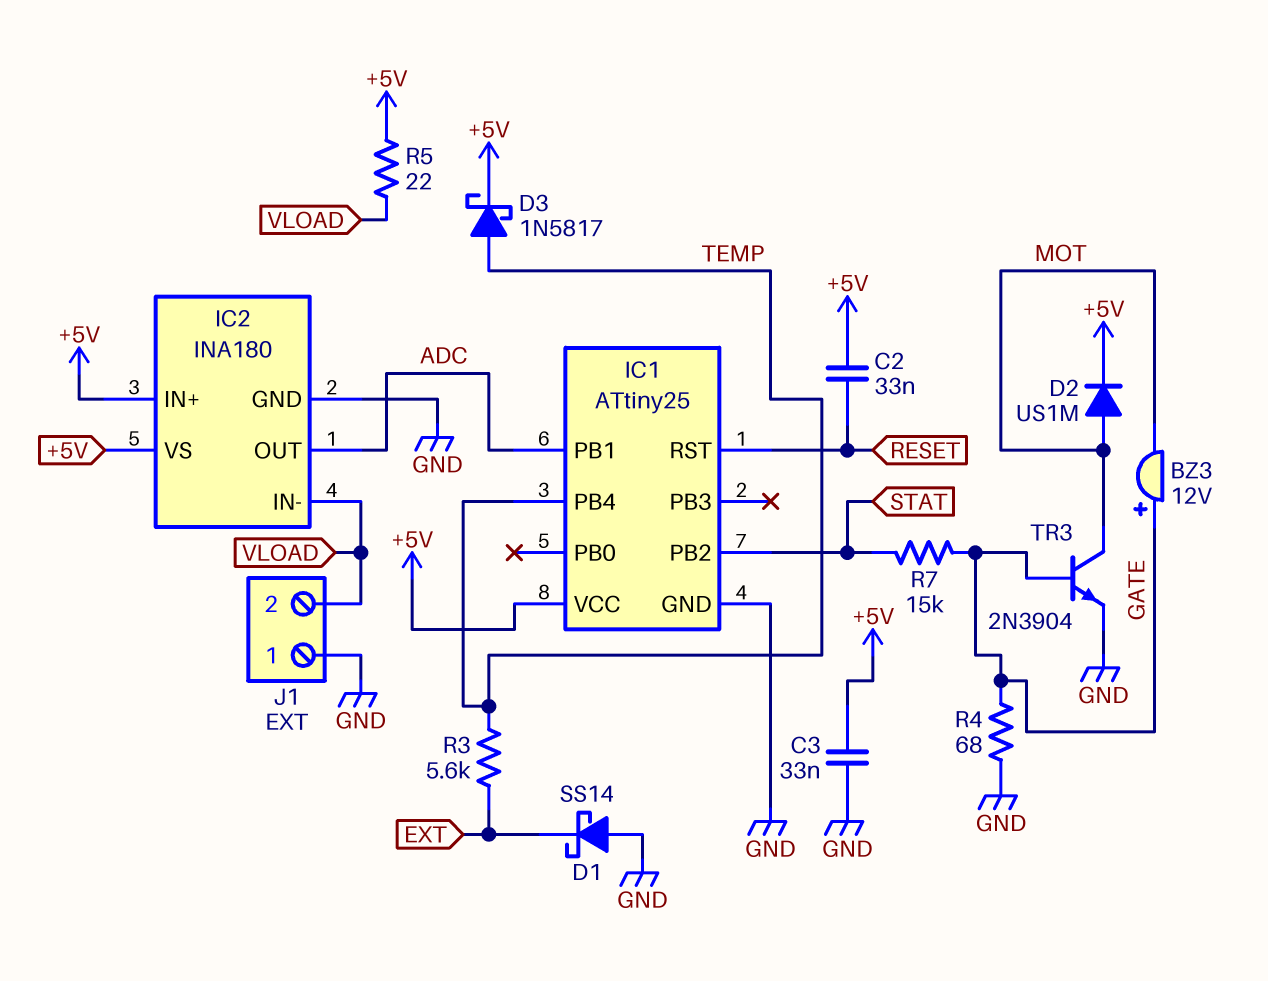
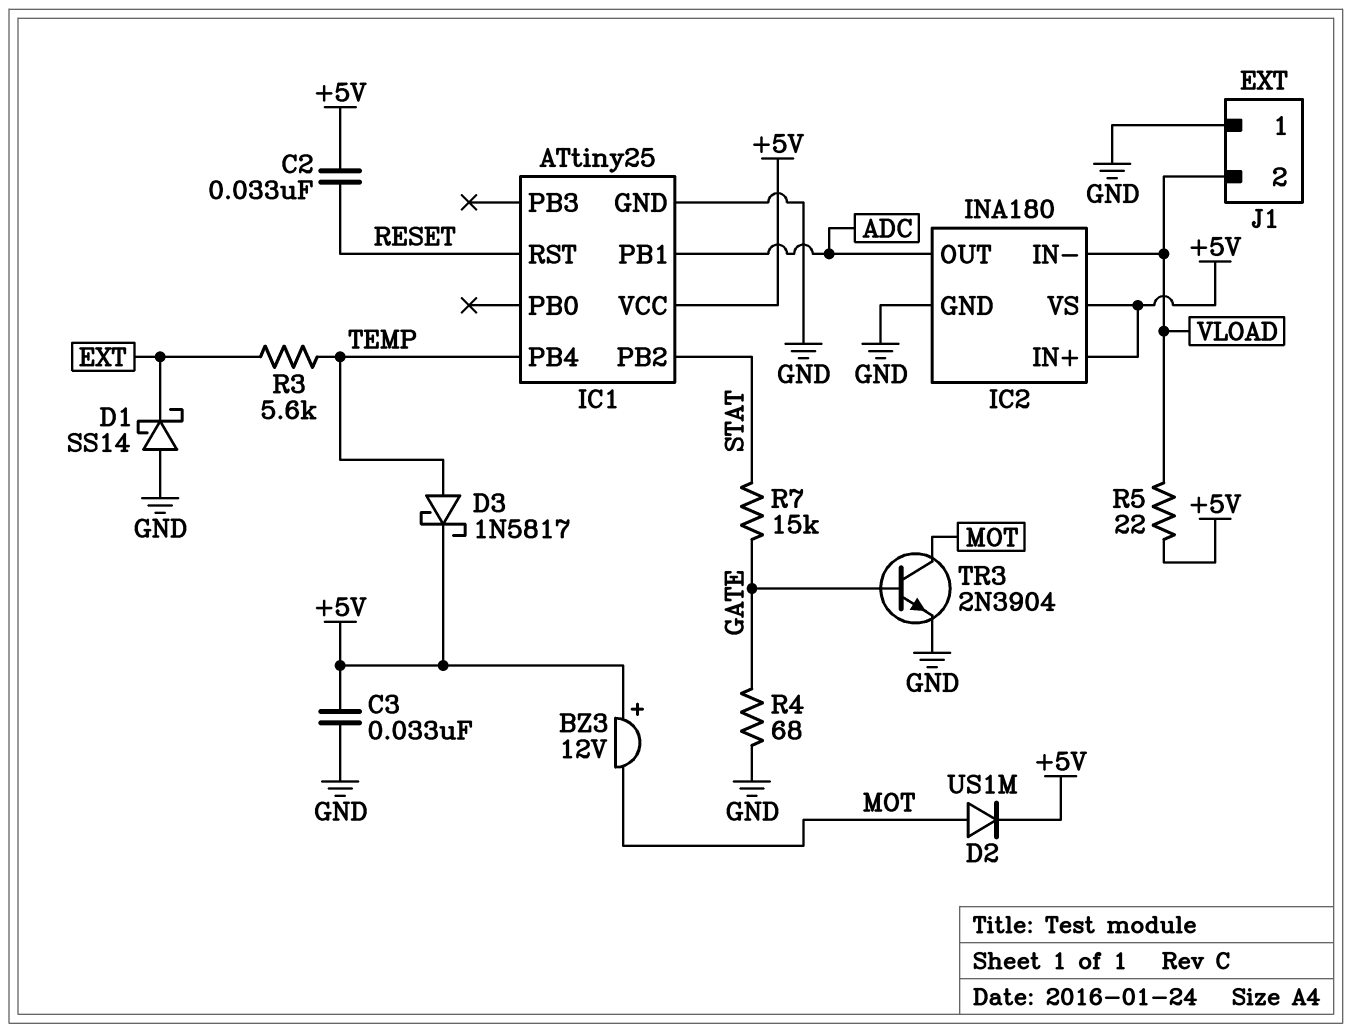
BZ3: buzzer 12V (plus GATE, minus MOT) -> buzzer 12V (plus +5V, minus MOT)

